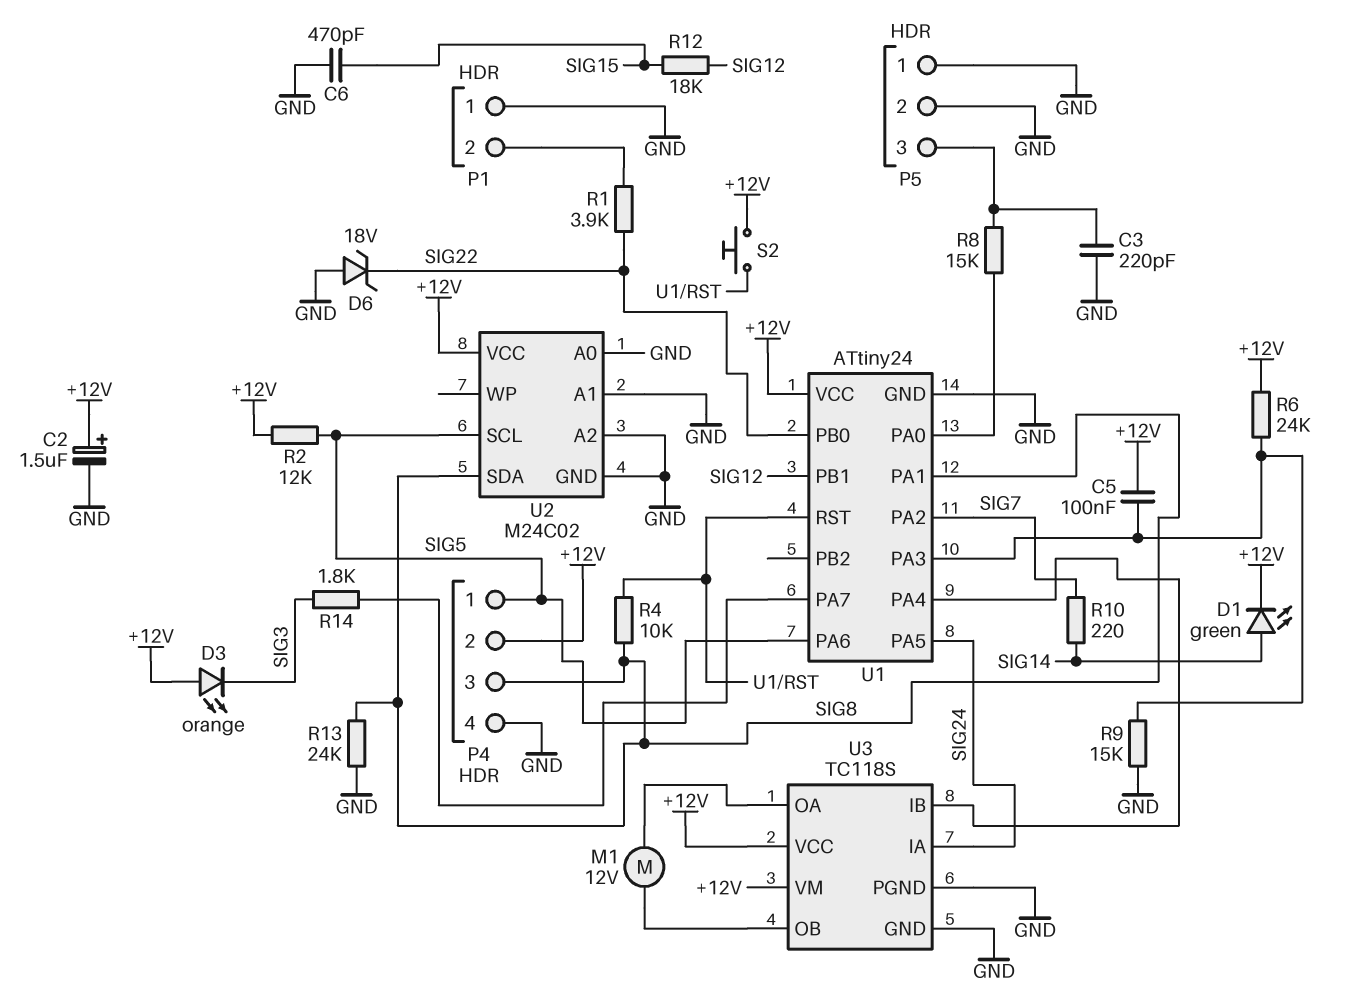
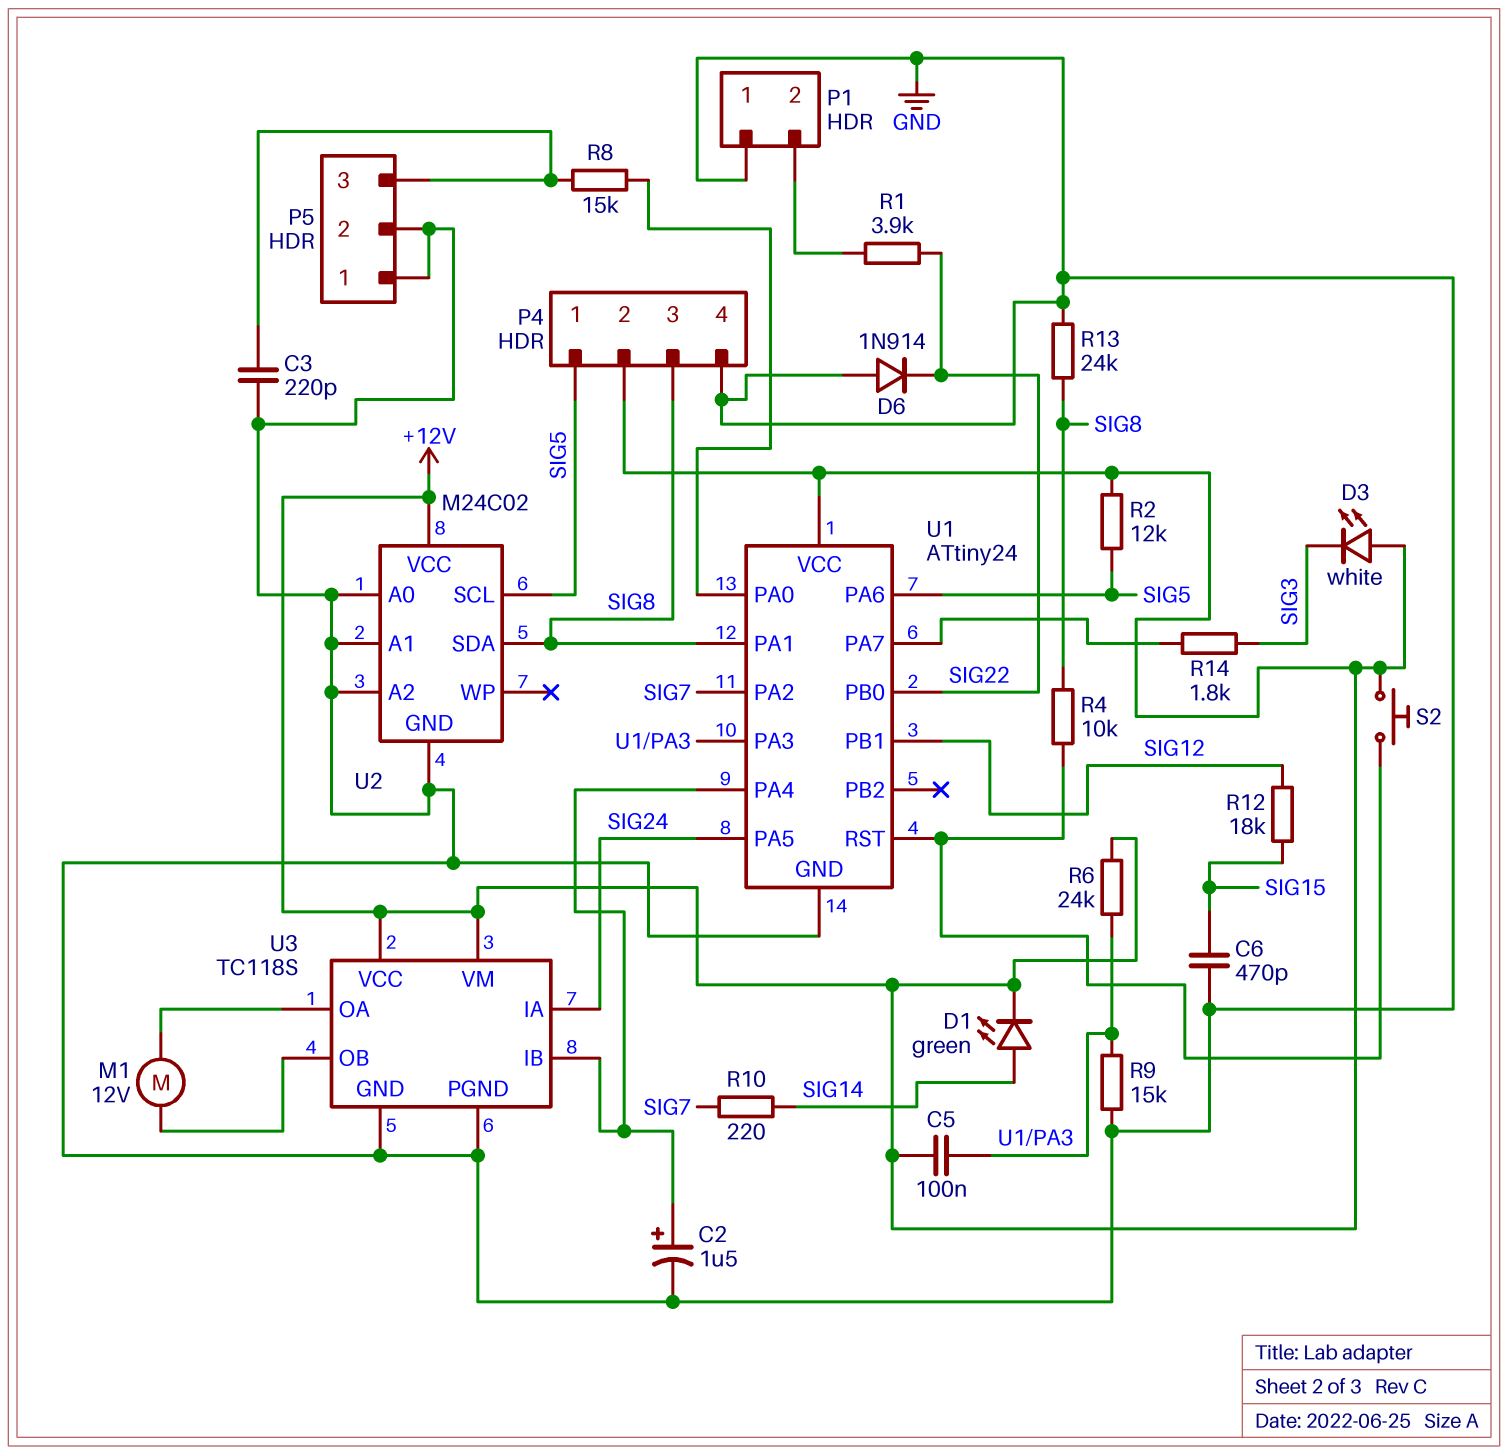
C2: 1.5uF (plus +12V, minus GND) -> 1.5uF (plus U1/PA4, minus GND)
D3: LED orange (A +12V, K SIG3) -> LED white (A +12V, K SIG3)
D6: zener 18V (A GND, K SIG22) -> diode 1N914 (A GND, K SIG22)

